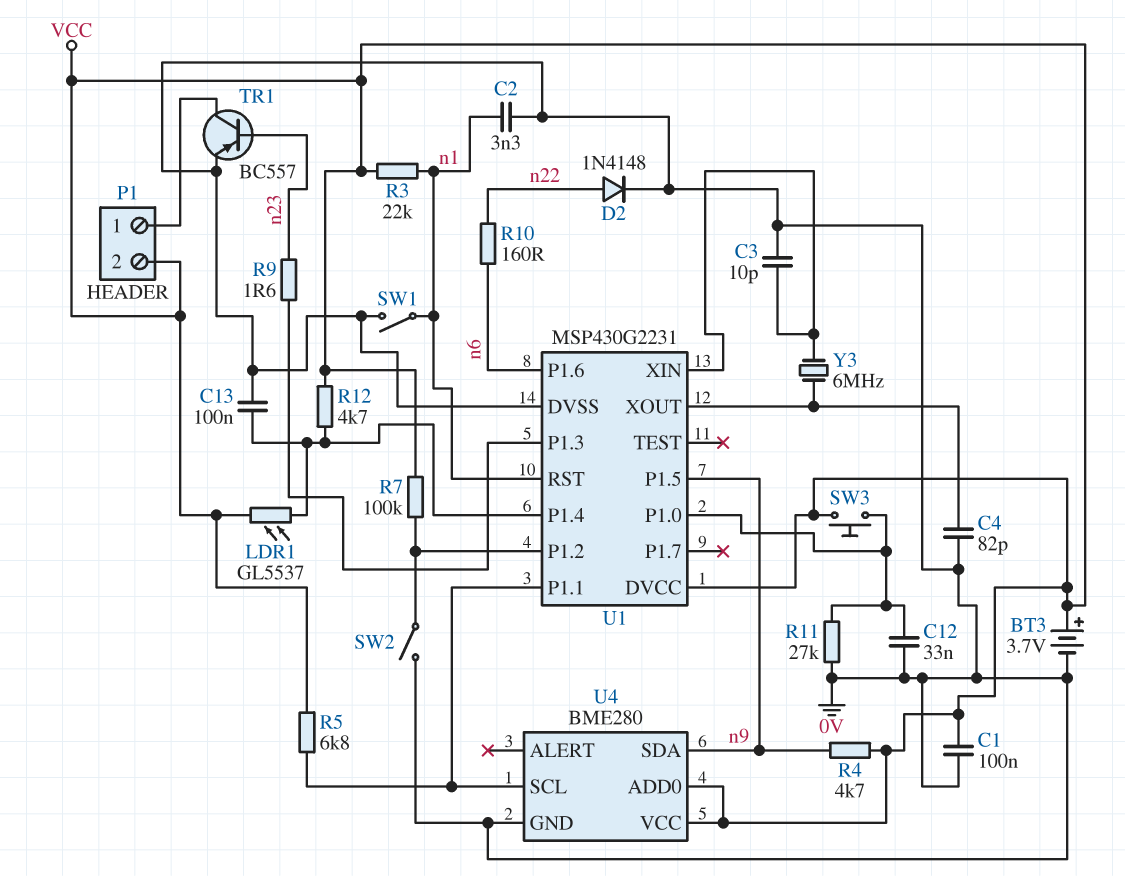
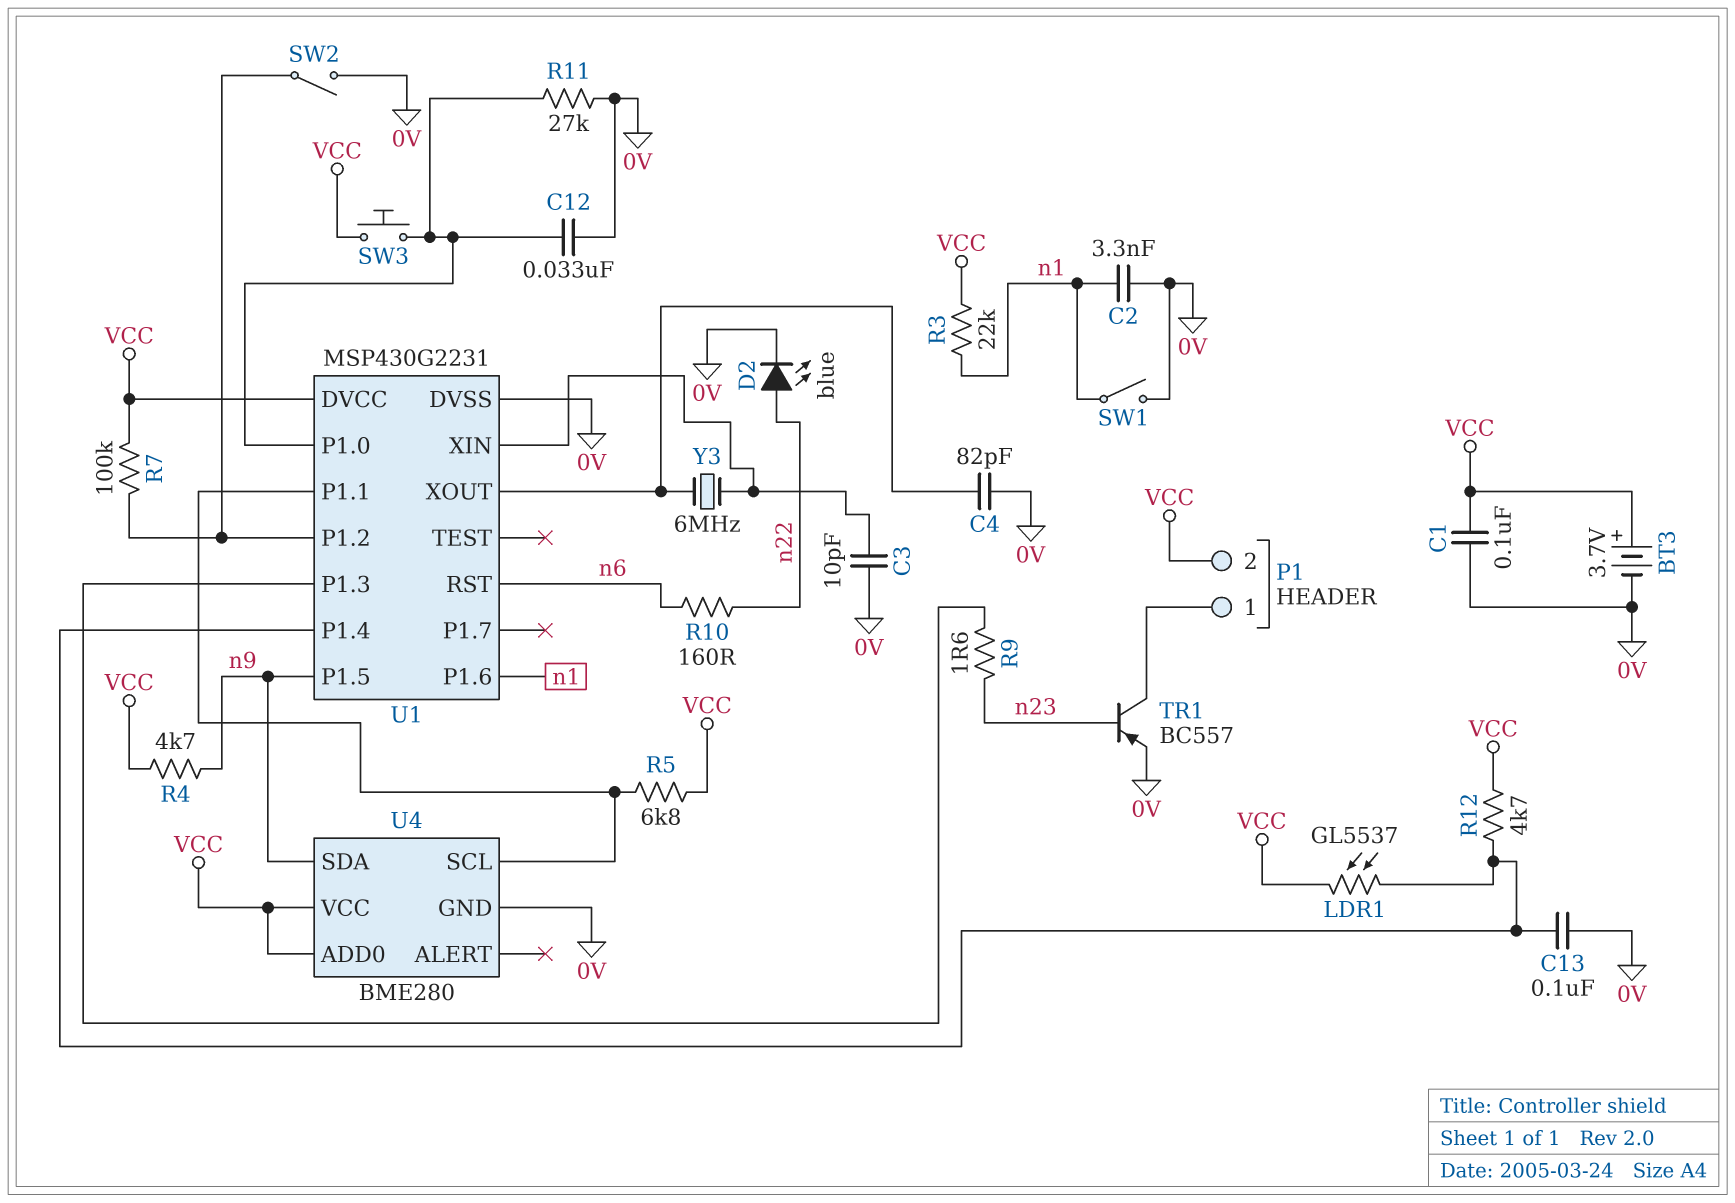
D2: diode 1N4148 (A n22, K 0V) -> LED blue (A n22, K 0V)
U1 pin P1.6: n6 -> n1
U1 pin RST: n1 -> n6

